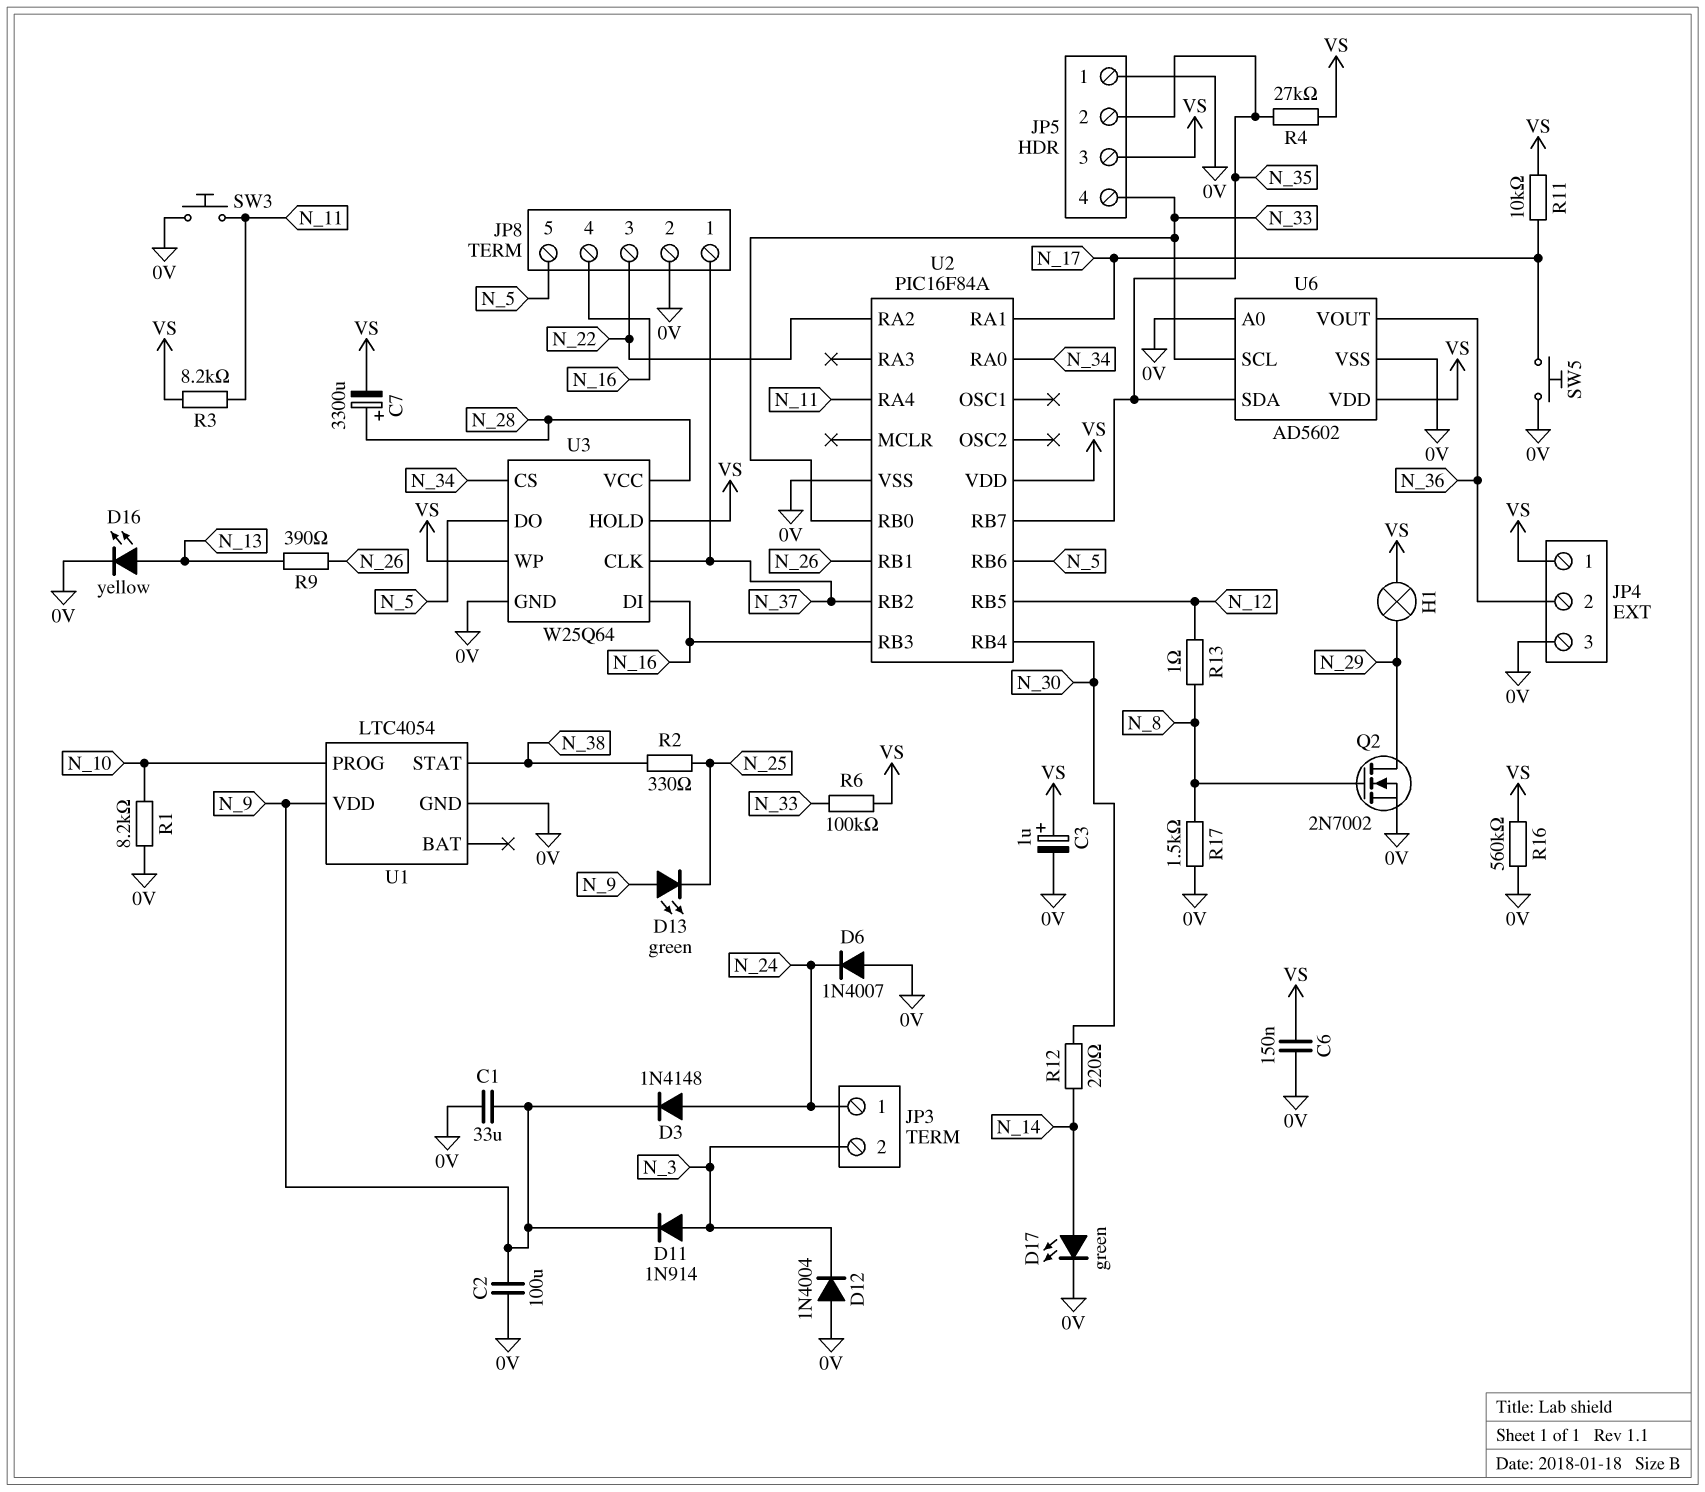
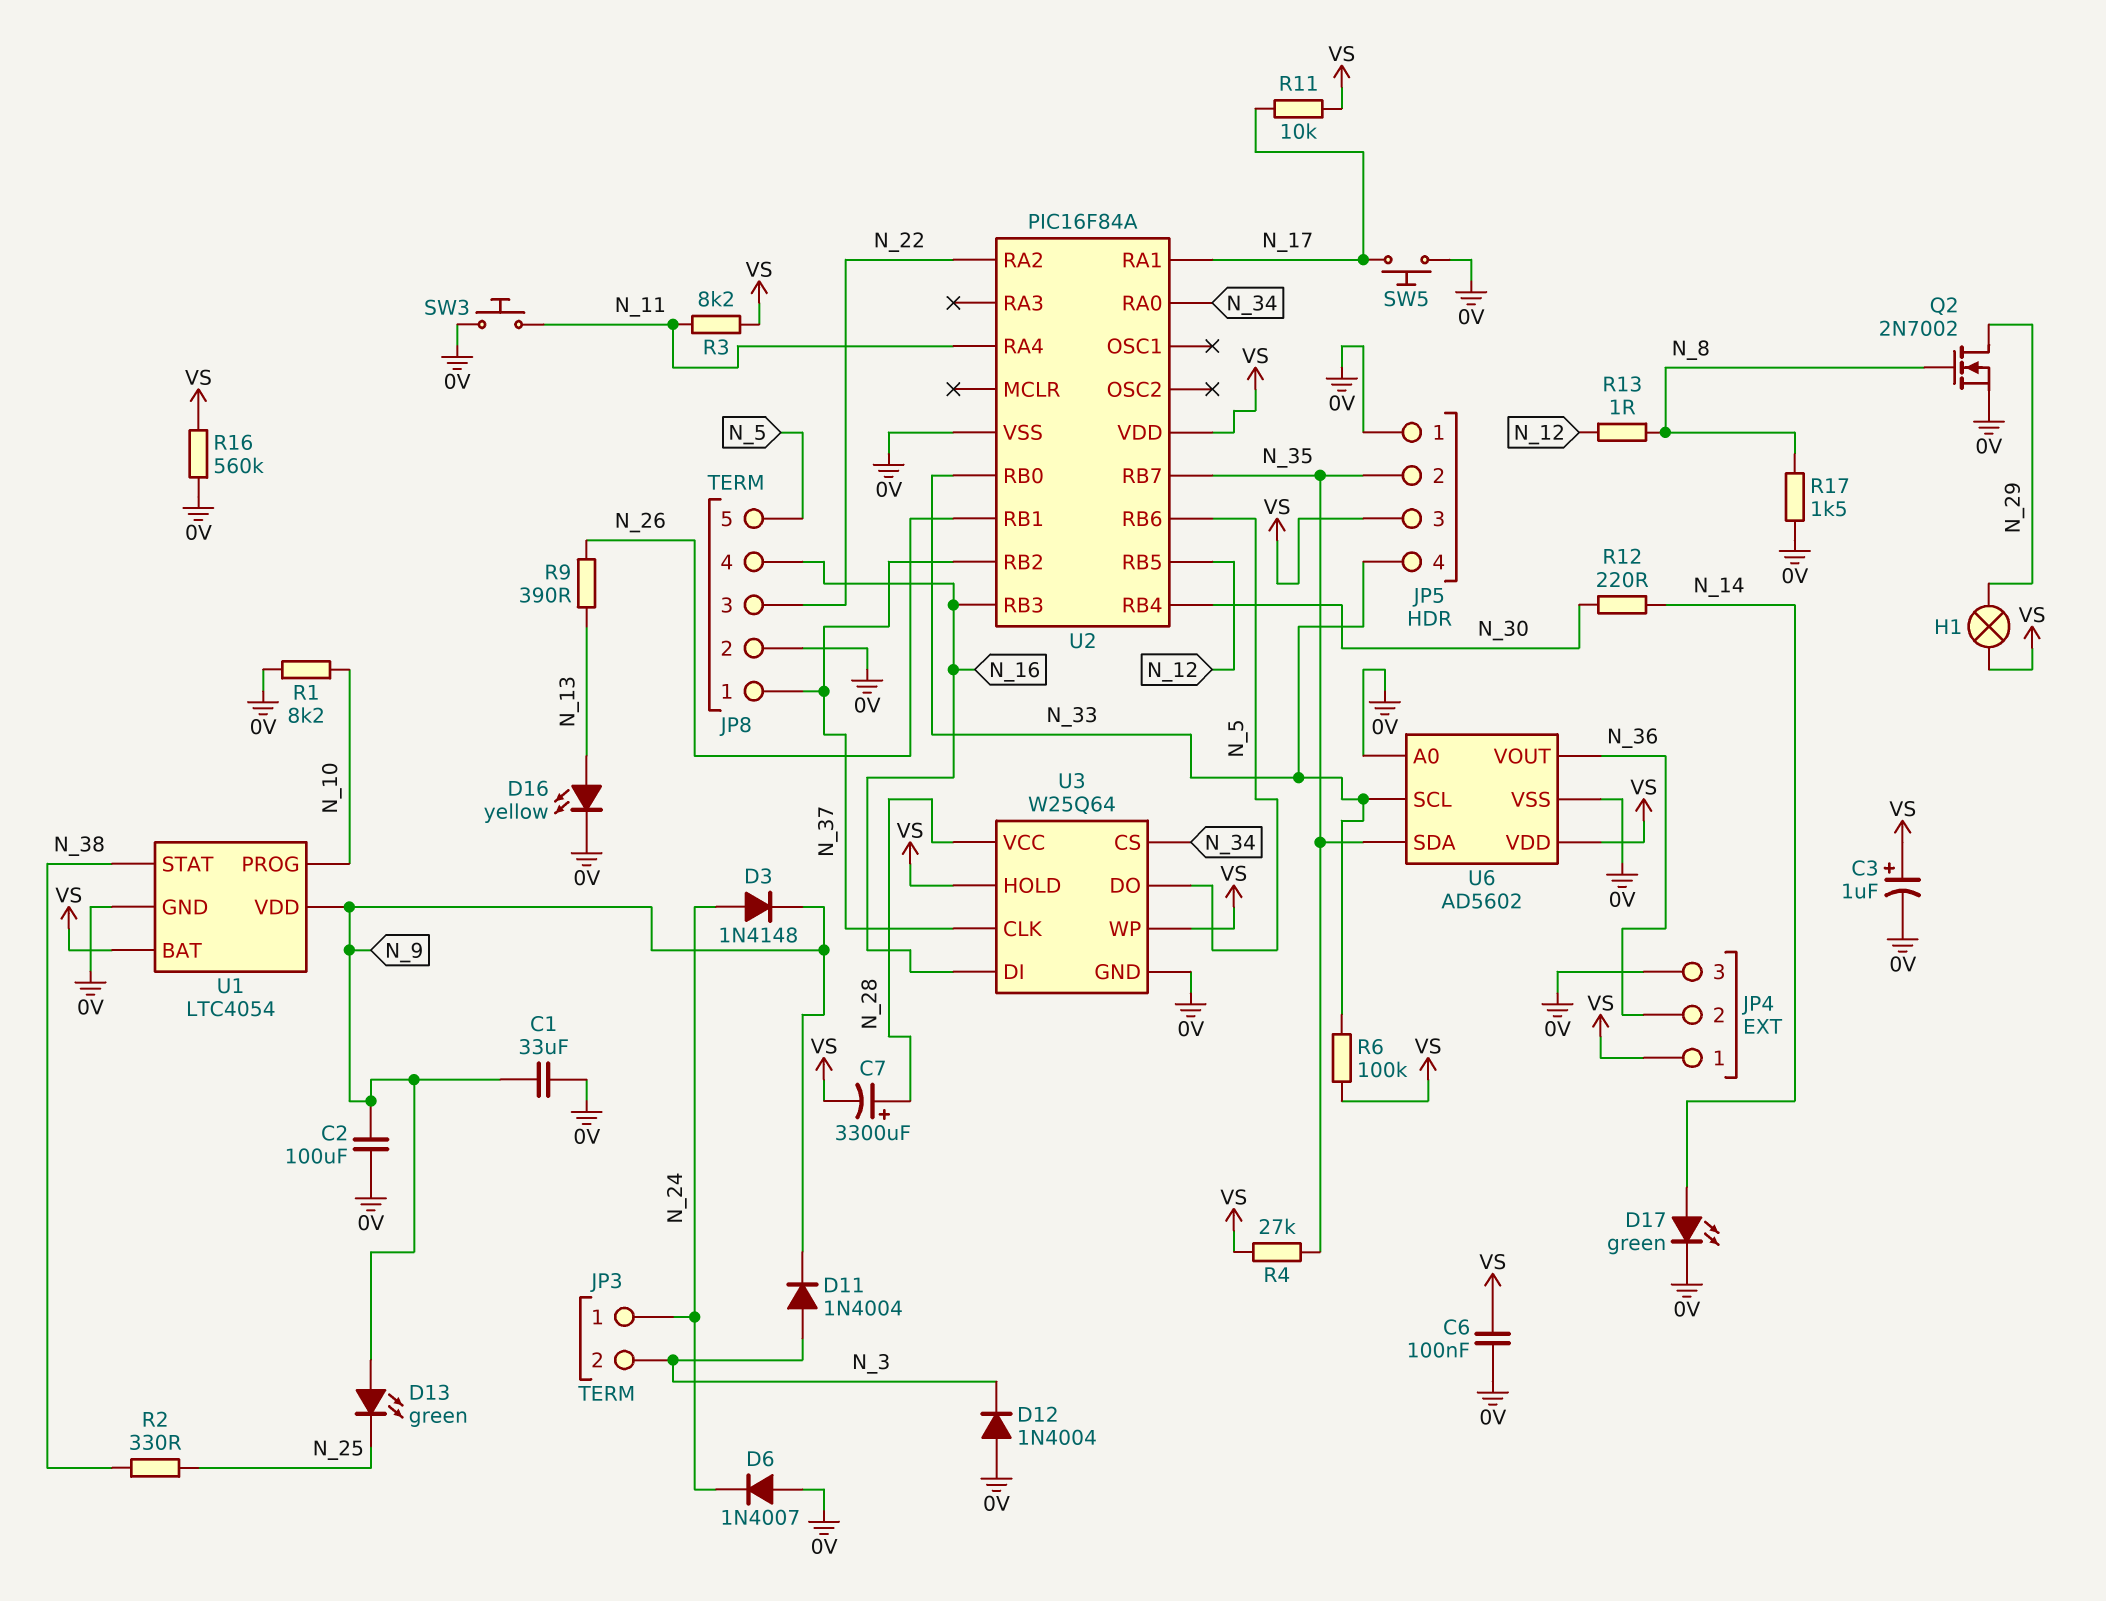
C6: 150nF (0V, VS) -> 100nF (0V, VS)
D11: diode 1N914 (A N_3, K N_9) -> diode 1N4004 (A N_3, K N_9)
U1 pin BAT: none -> VS

